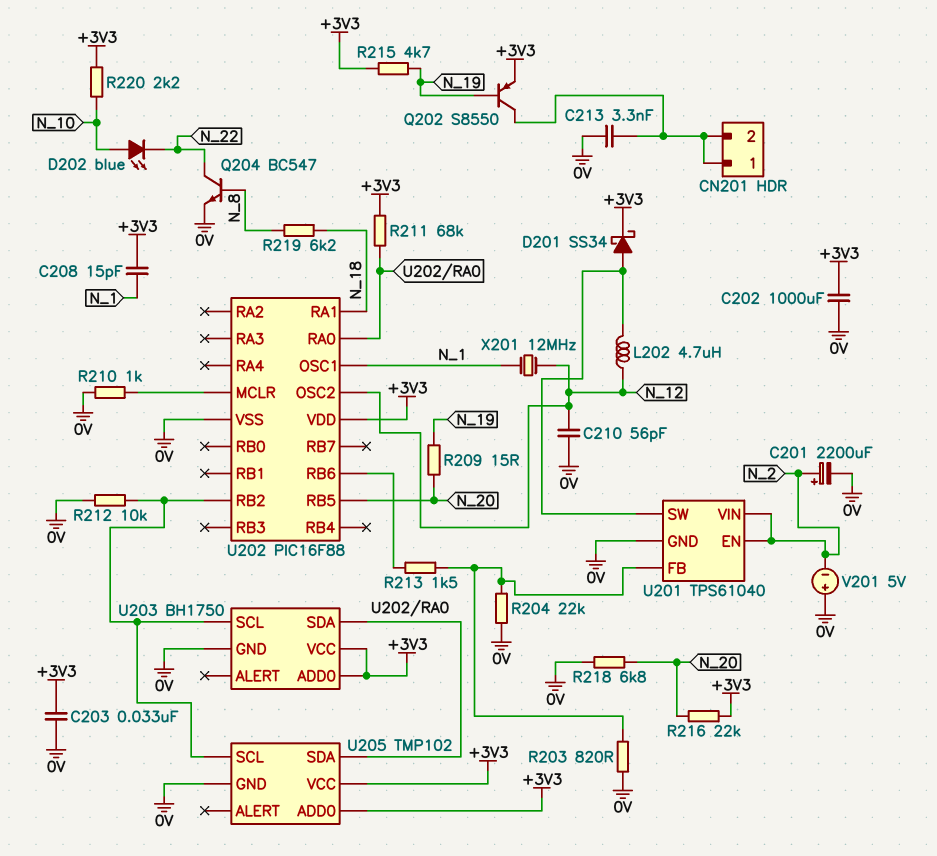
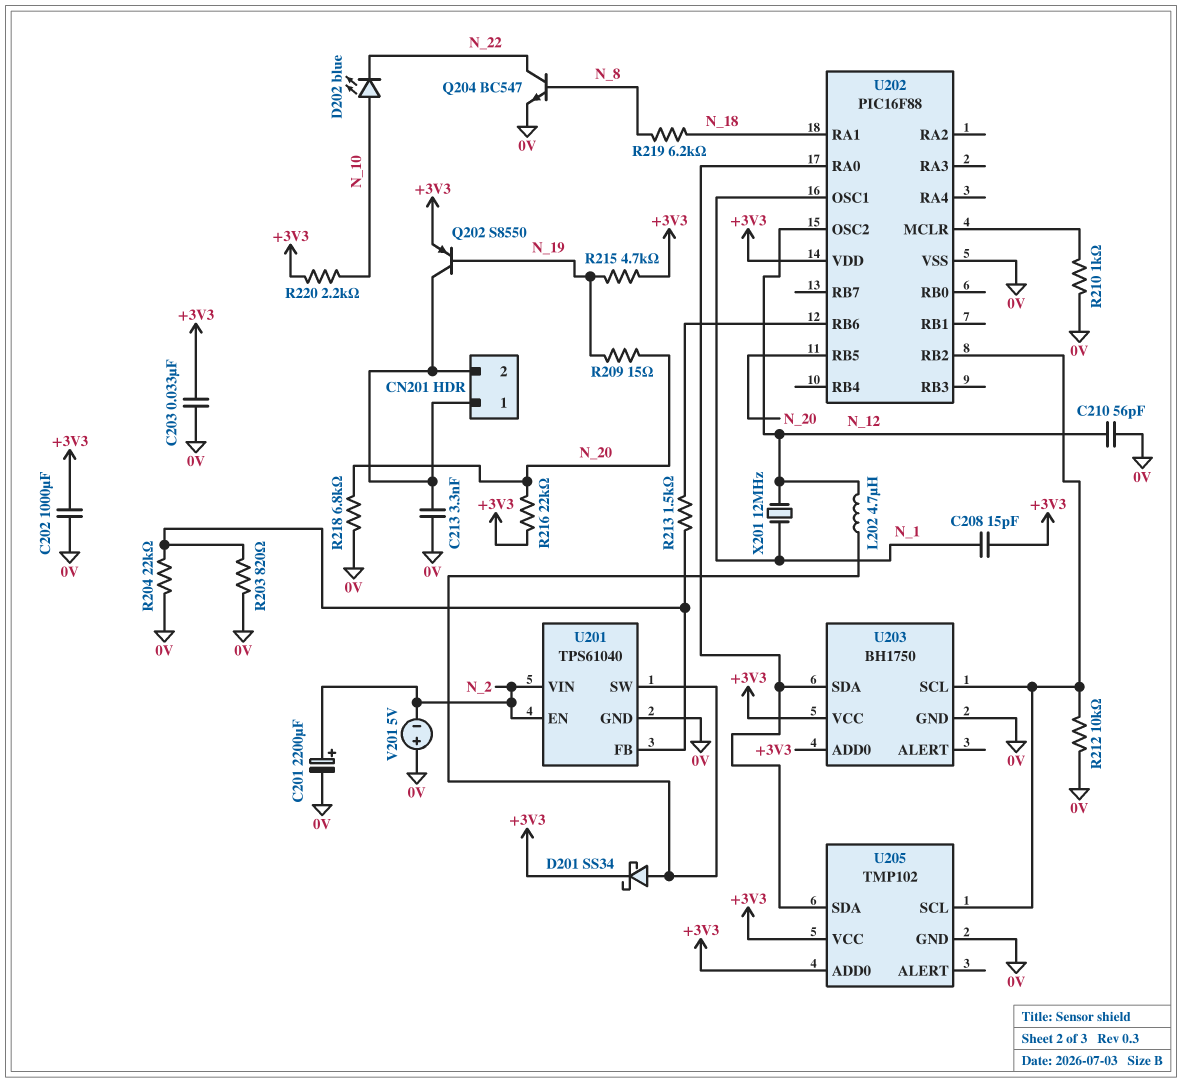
R211: 68k (+3V3, U202/RA0) -> none

